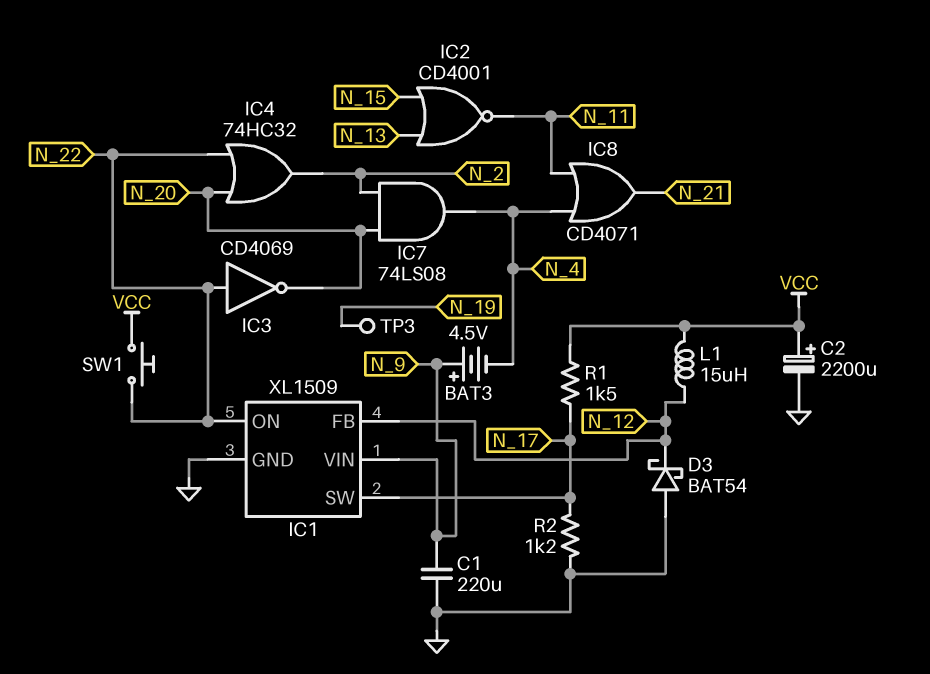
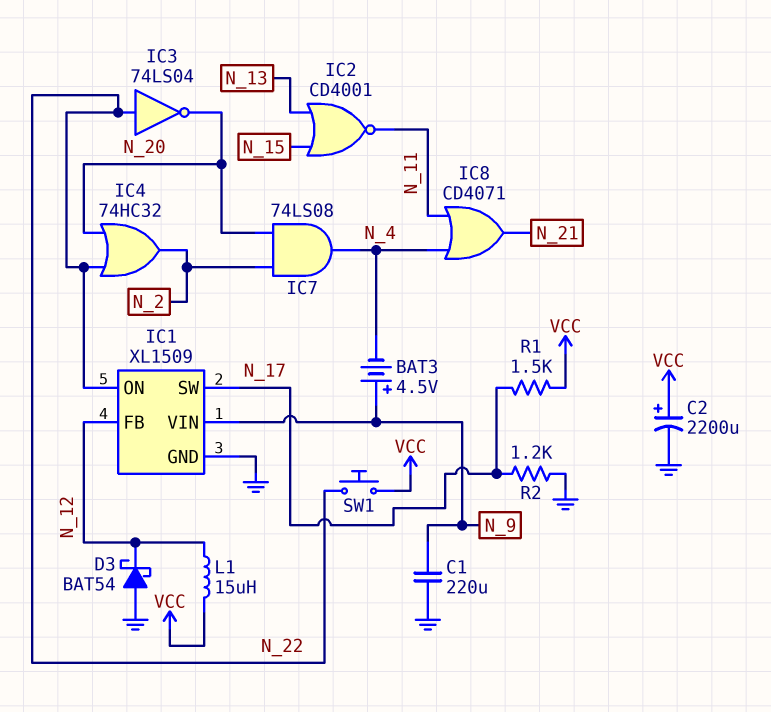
IC3: NOT CD4069 (in N_22, out N_20) -> NOT 74LS04 (in N_22, out N_20)
TP3: test point (N_19) -> none

